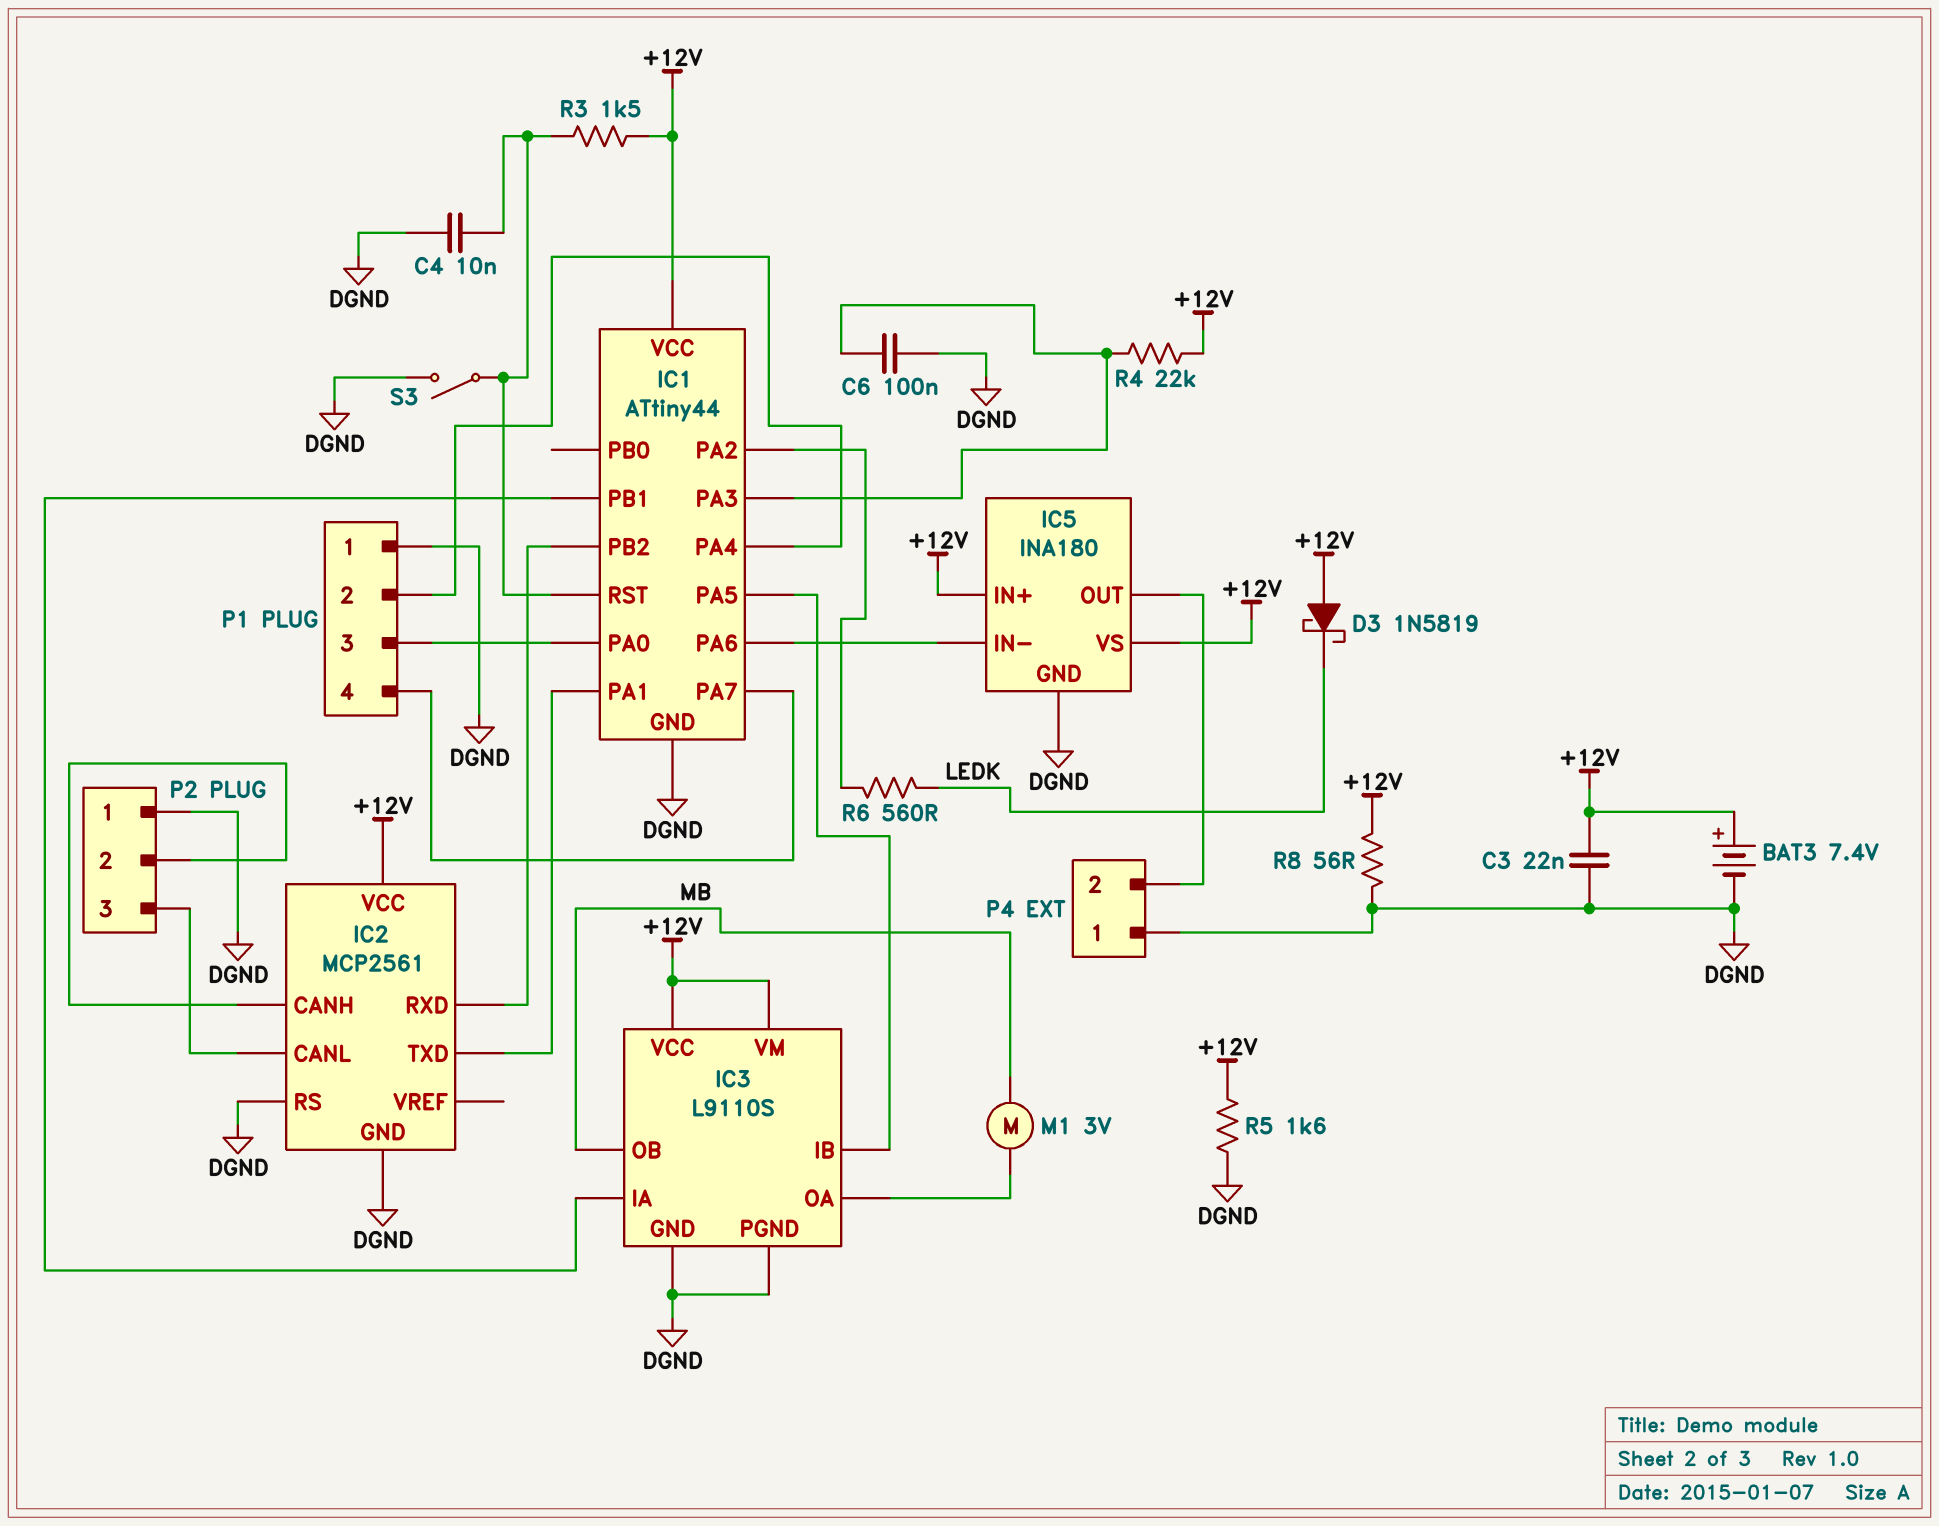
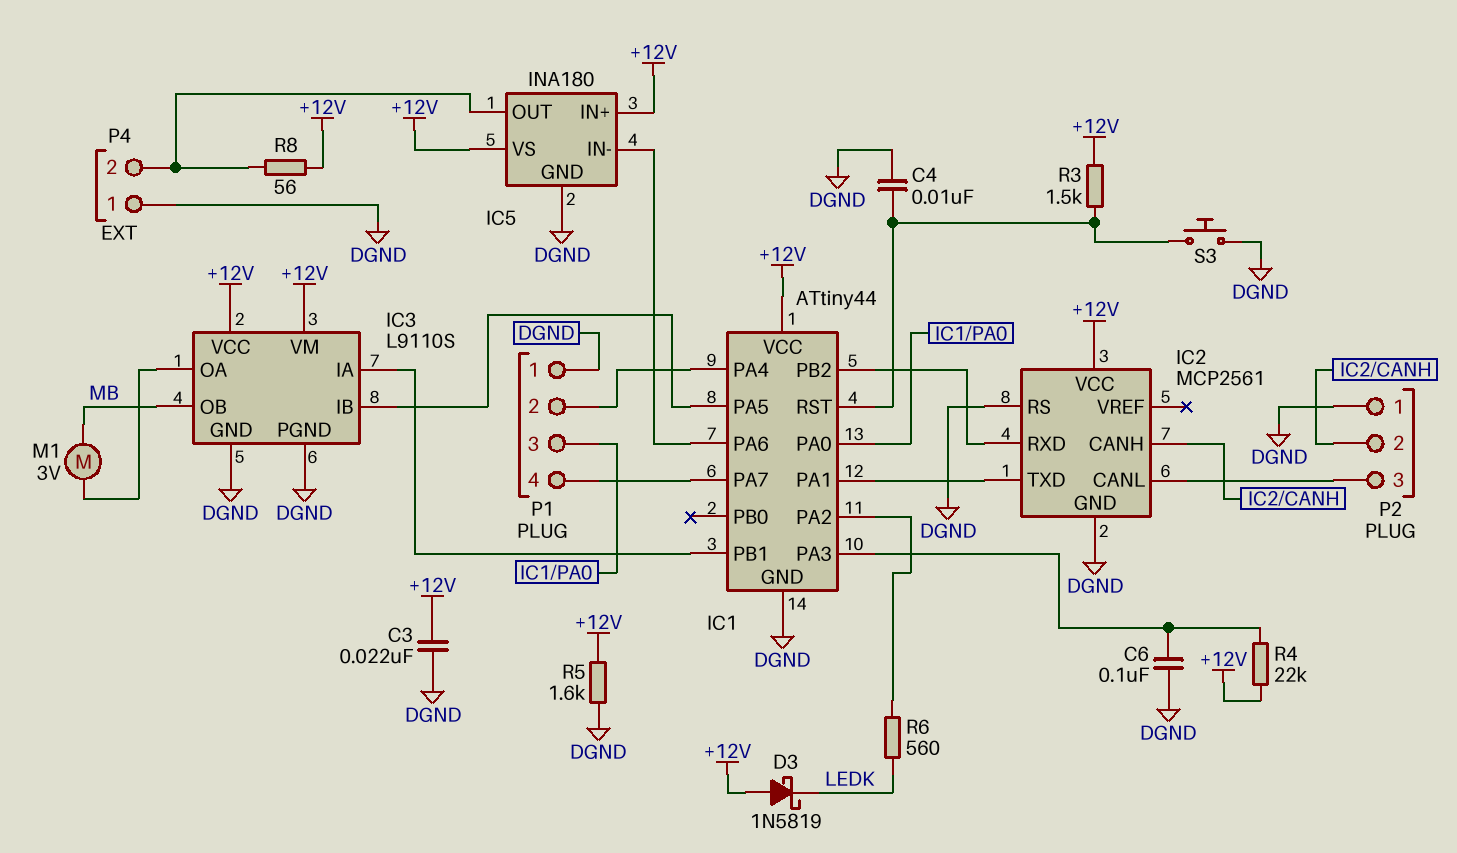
BAT3: 7.4V (plus +12V, minus DGND) -> none
R8: 56 (+12V, DGND) -> 56 (+12V, IC5/OUT)
S3: switch (DGND, IC1/RST) -> button (DGND, IC1/RST)

